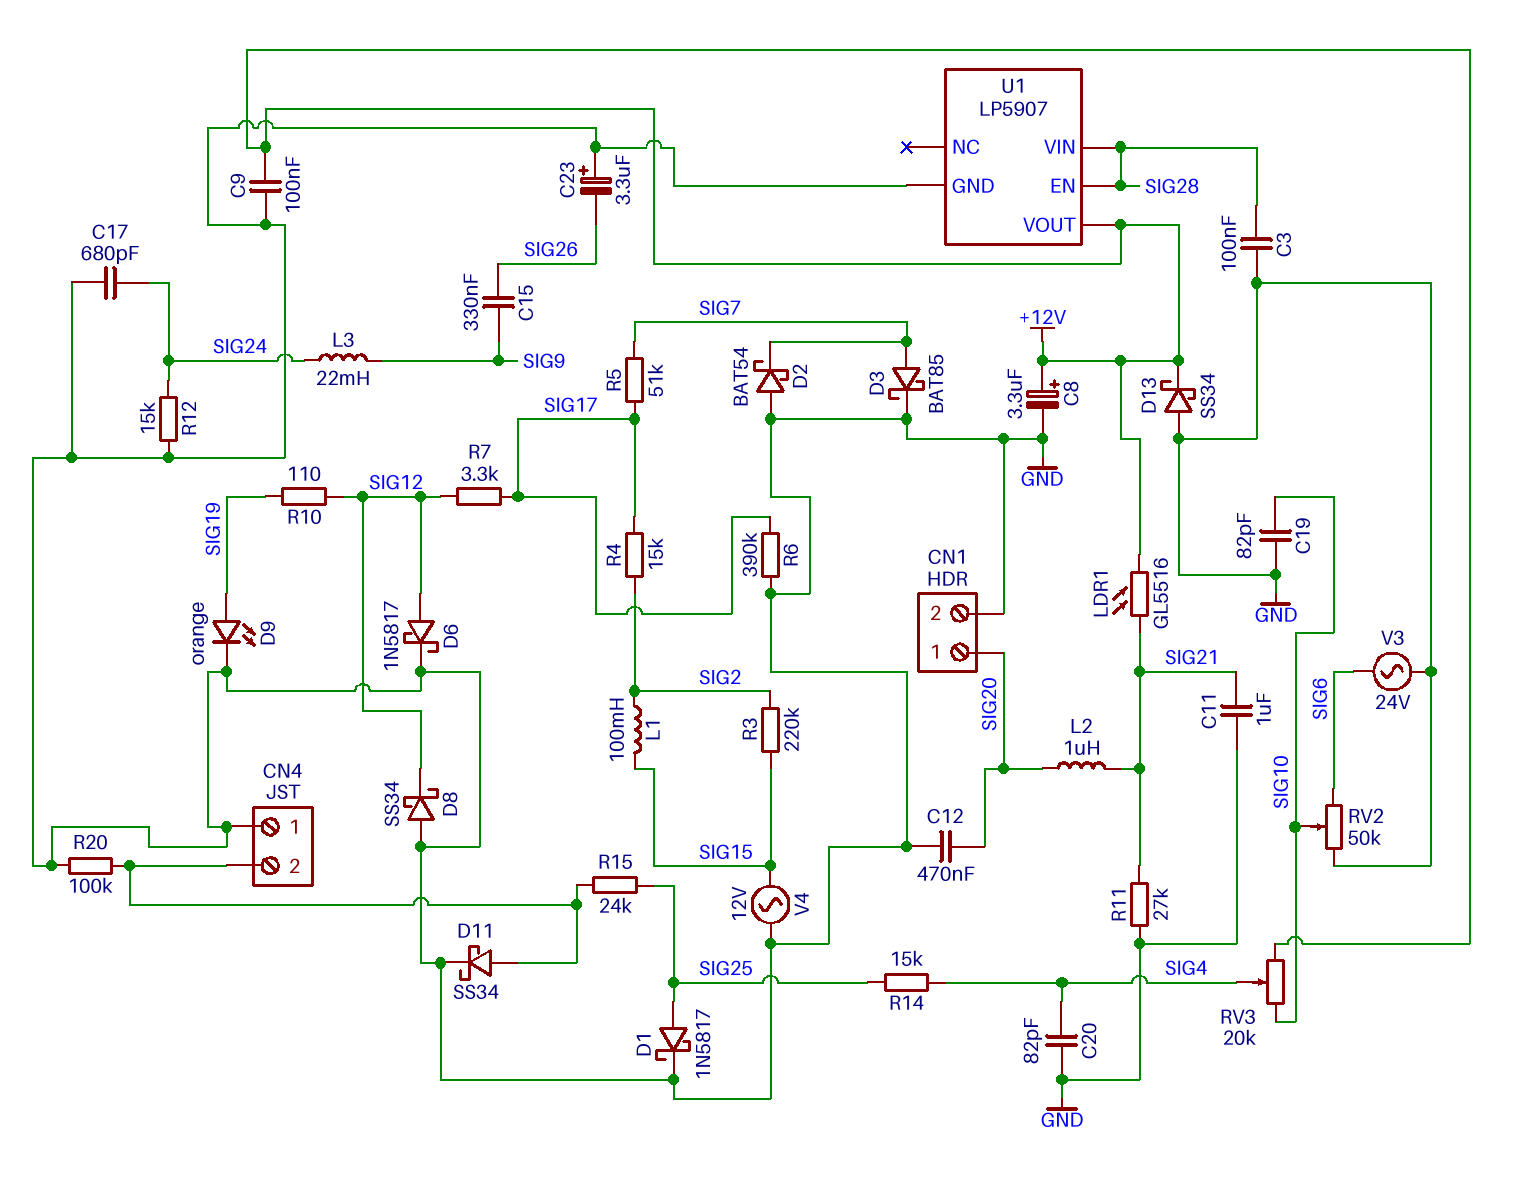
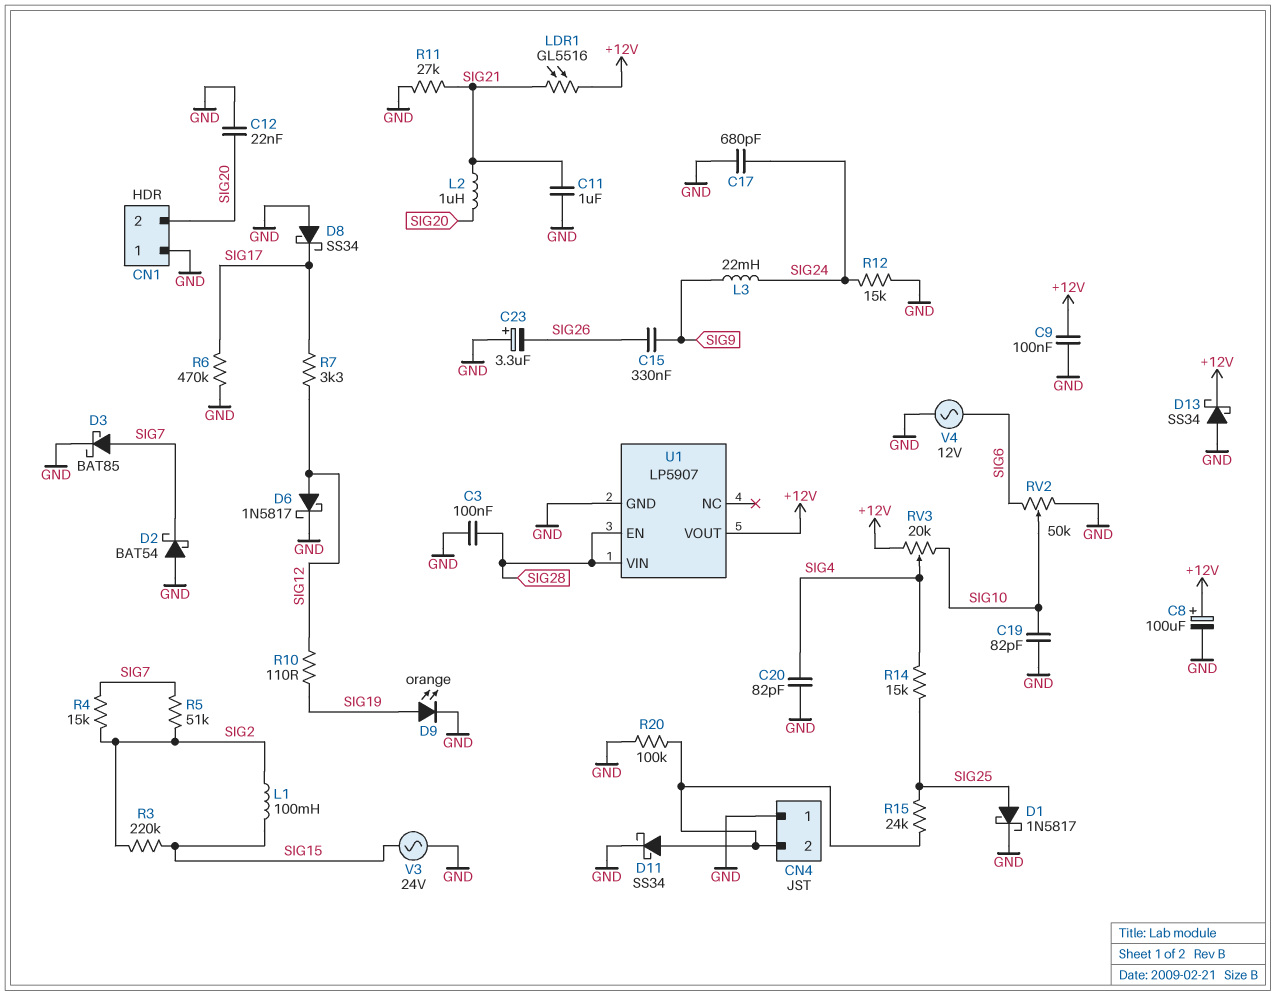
C8: 3.3uF (plus +12V, minus GND) -> 100uF (plus +12V, minus GND)
C12: 470nF (GND, SIG20) -> 22nF (GND, SIG20)
CN1 pin 1: SIG20 -> GND
CN1 pin 2: GND -> SIG20
D8: schottky SS34 (A GND, K SIG12) -> schottky SS34 (A GND, K SIG17)
R4: 15k (SIG2, SIG17) -> 15k (SIG2, SIG7)
R5: 51k (SIG7, SIG17) -> 51k (SIG2, SIG7)
R6: 390k (GND, SIG17) -> 470k (GND, SIG17)
V3: AC 24V (GND, SIG6) -> AC 24V (GND, SIG15)
V4: AC 12V (GND, SIG15) -> AC 12V (GND, SIG6)

